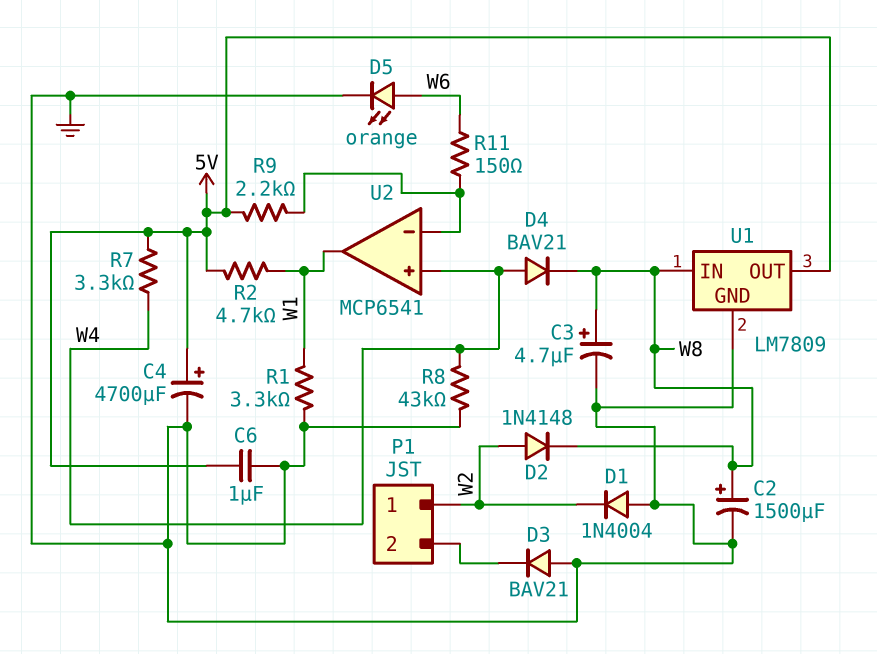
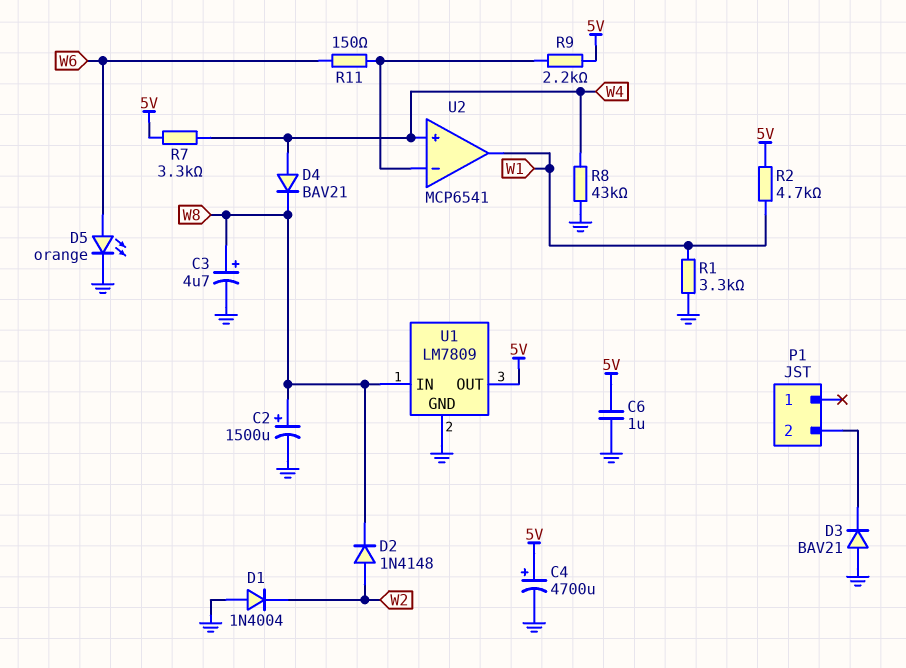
P1 pin 1: W2 -> none

